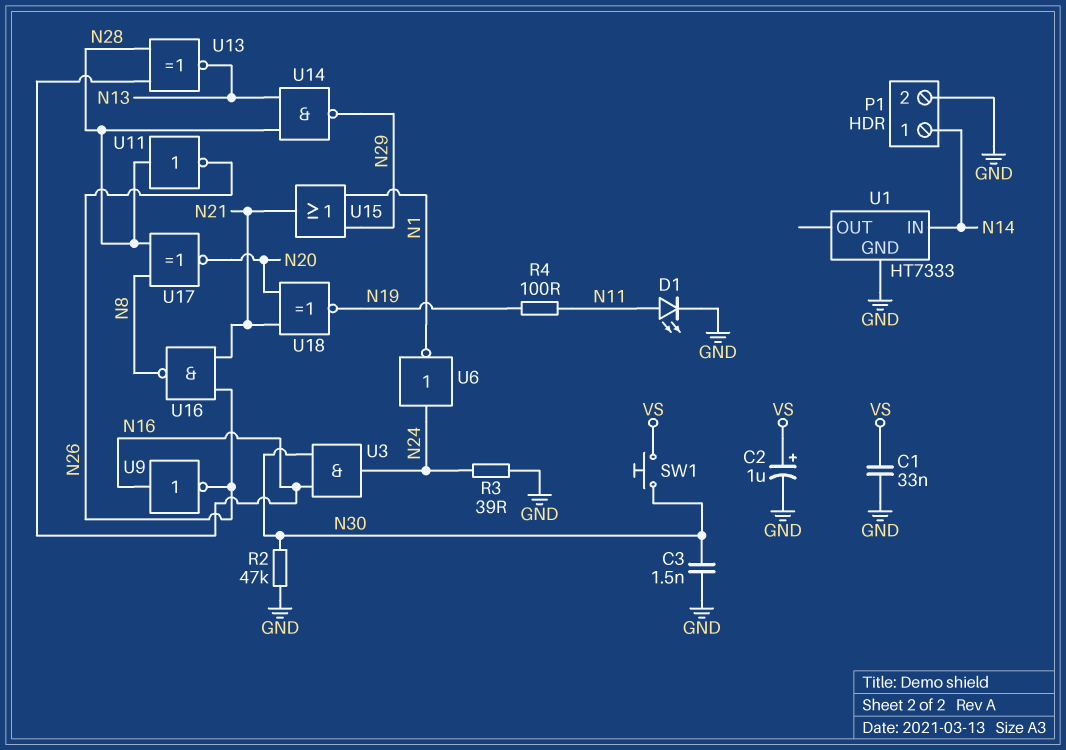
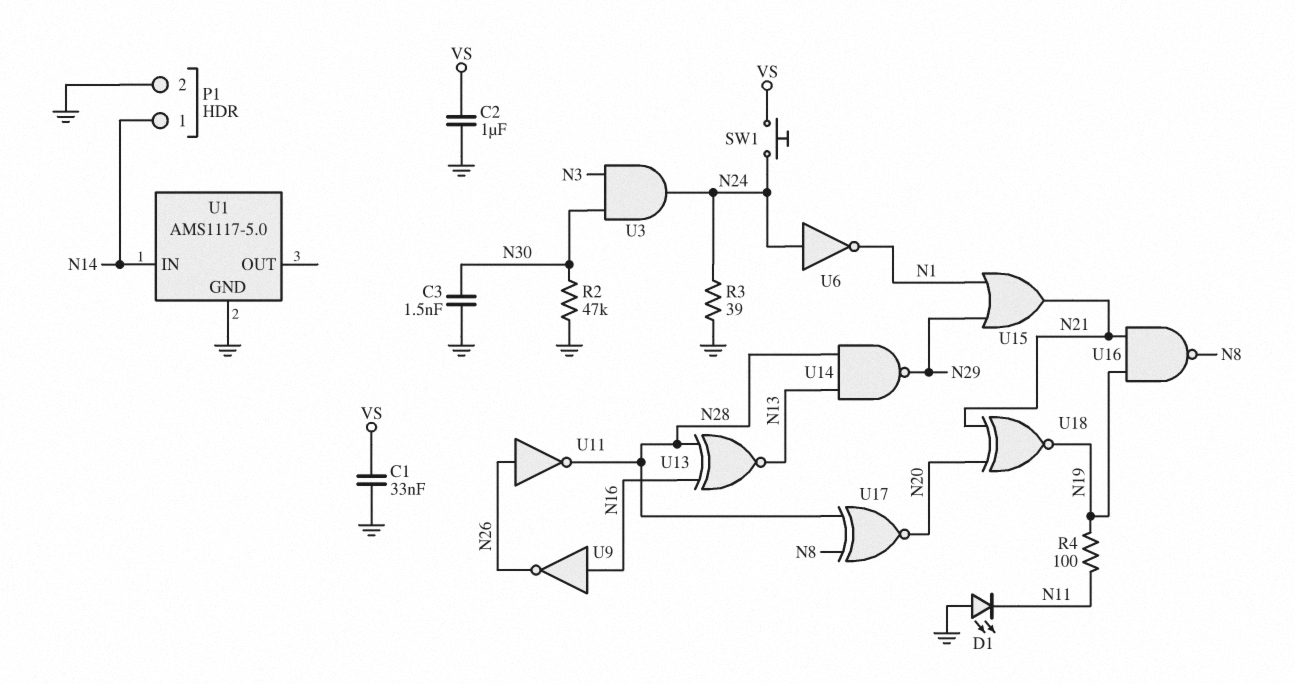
C2: 1uF (plus VS, minus GND) -> 1uF (GND, VS)
D1: LED (A N11, K GND) -> LED (A GND, K N11)
SW1: button (N30, VS) -> button (N24, VS)
U1: HT7333 -> AMS1117-5.0
U3: AND (in N16, in N30, out N24) -> AND (in N3, in N30, out N24)
U11: NOT (in N28, out N26) -> NOT (in N26, out N28)
U16: NAND (in N21, in N26, out N8) -> NAND (in N19, in N21, out N8)

